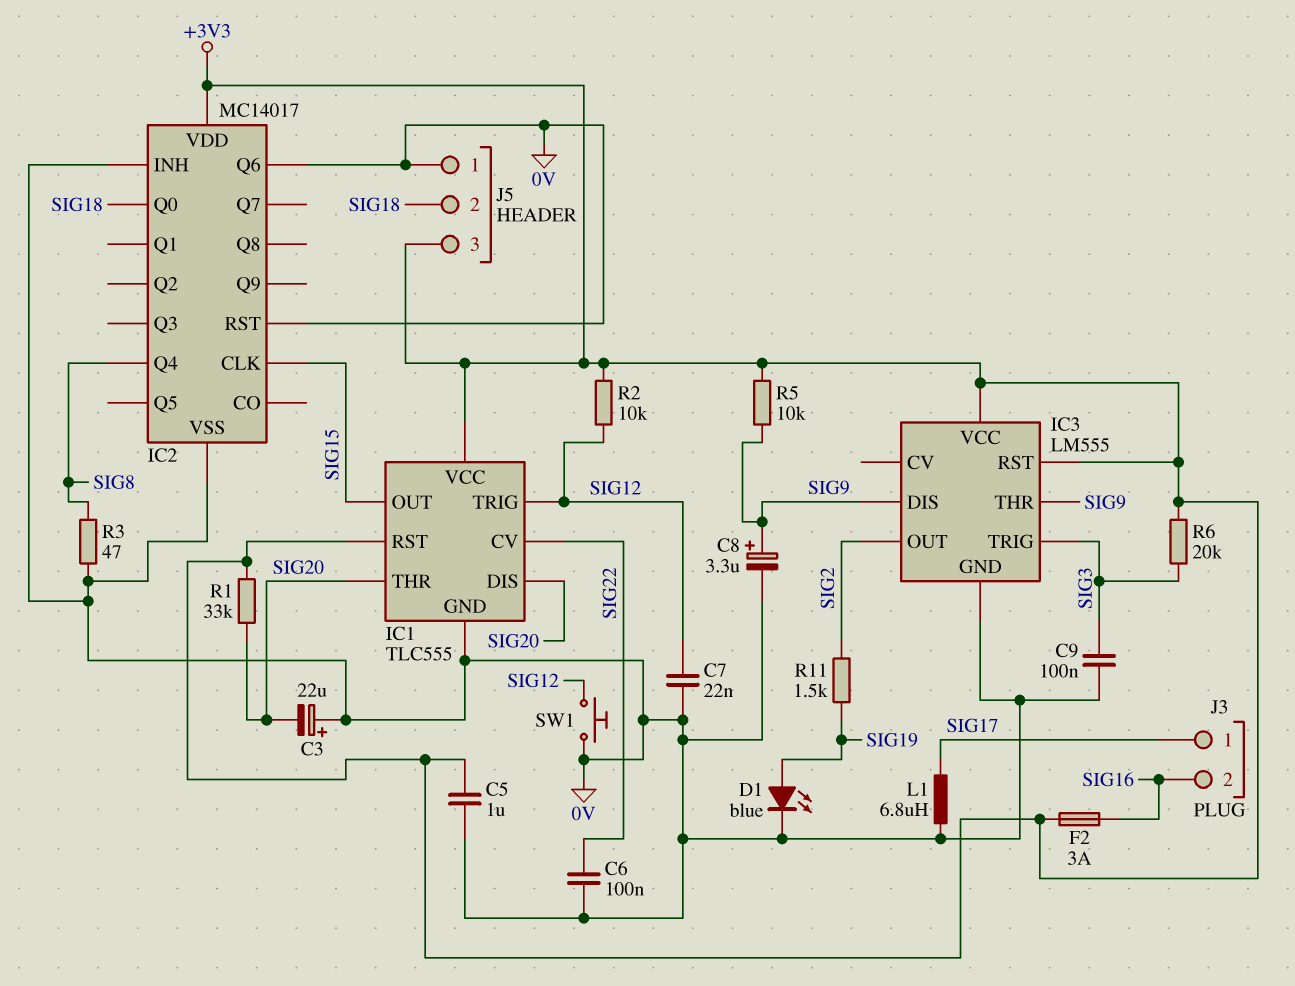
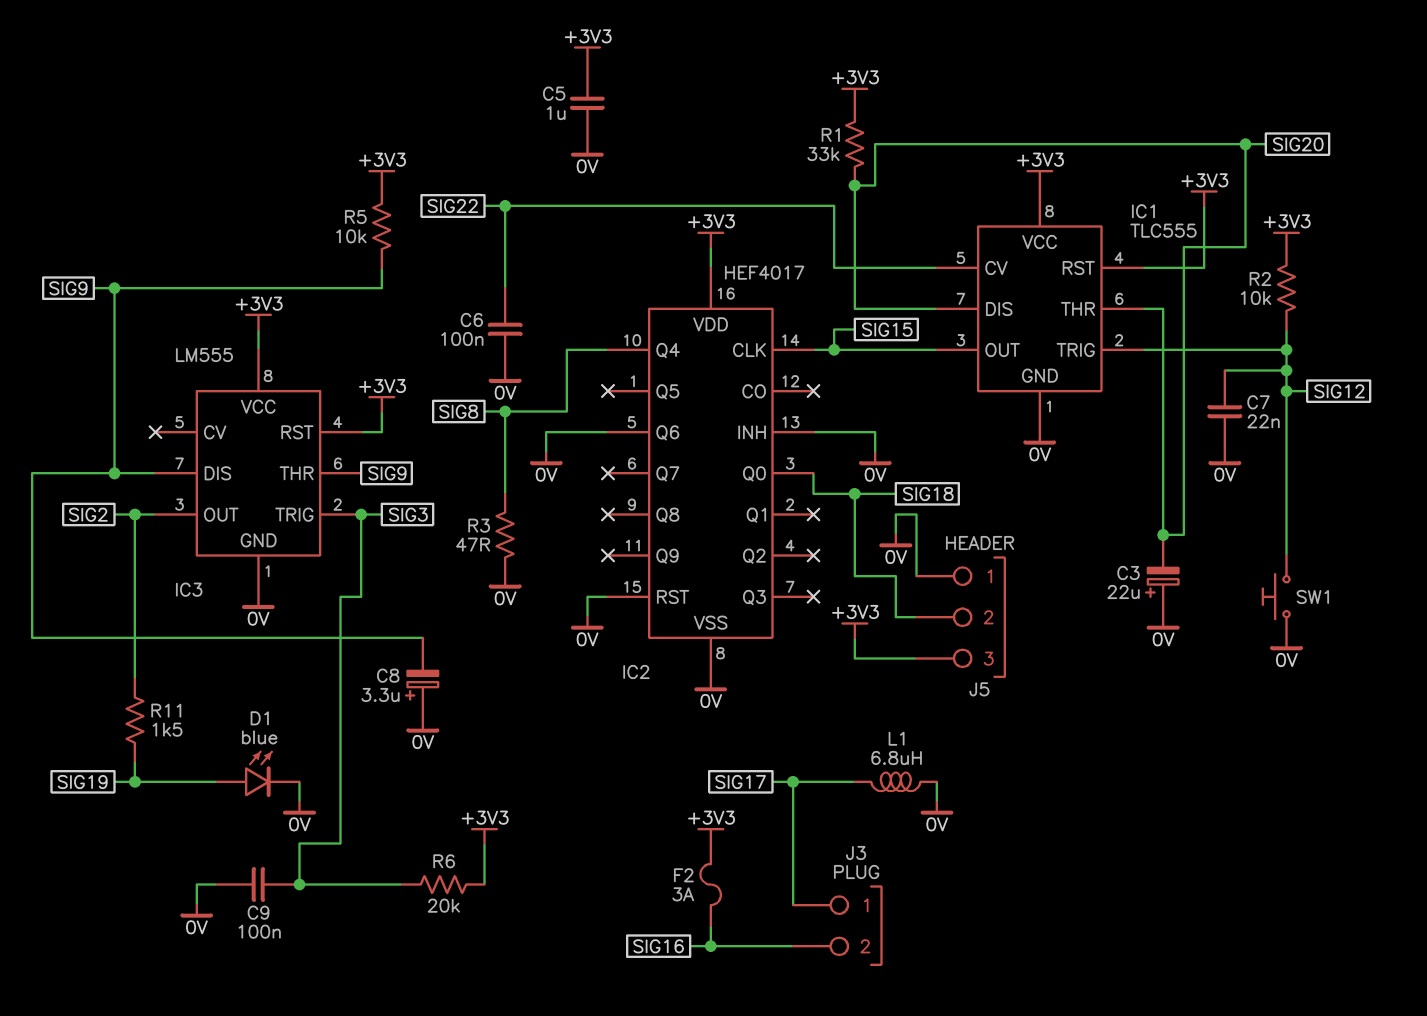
C8: 3.3uF (plus SIG9, minus 0V) -> 3.3uF (plus 0V, minus SIG9)
IC2: MC14017 -> HEF4017

